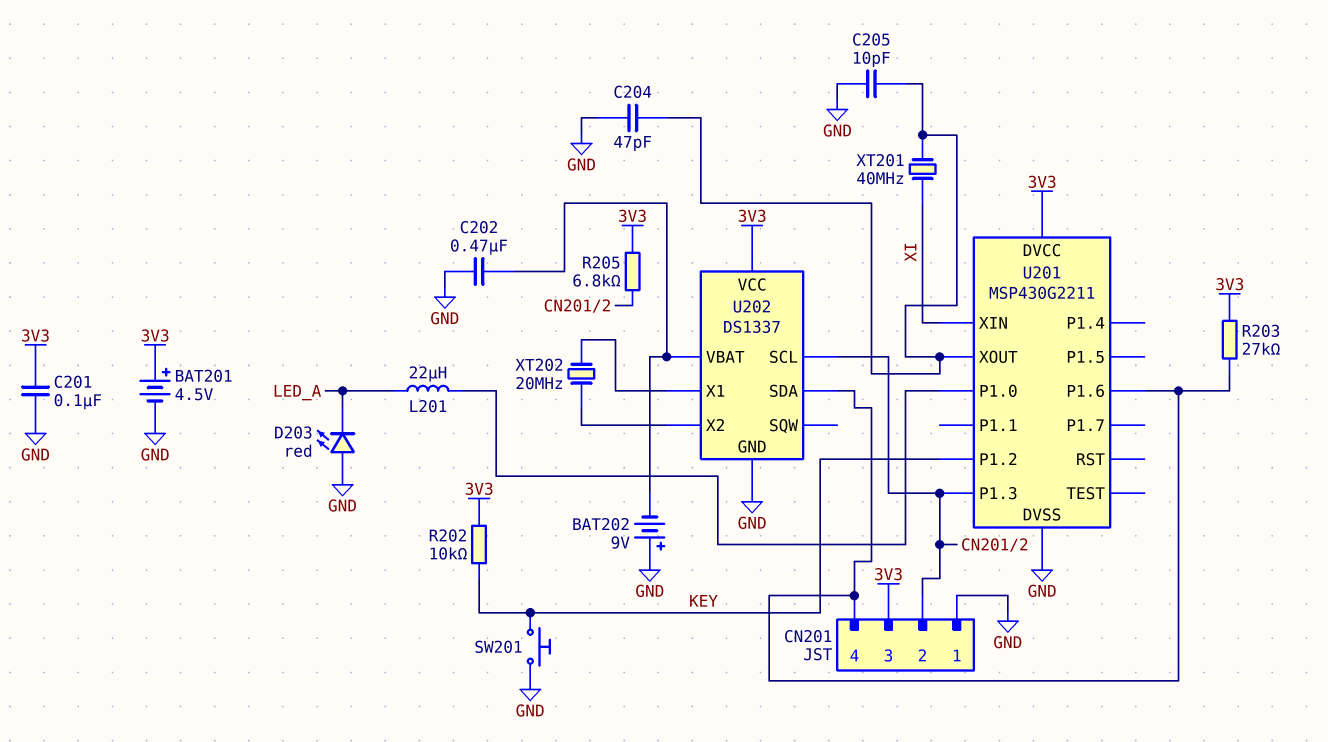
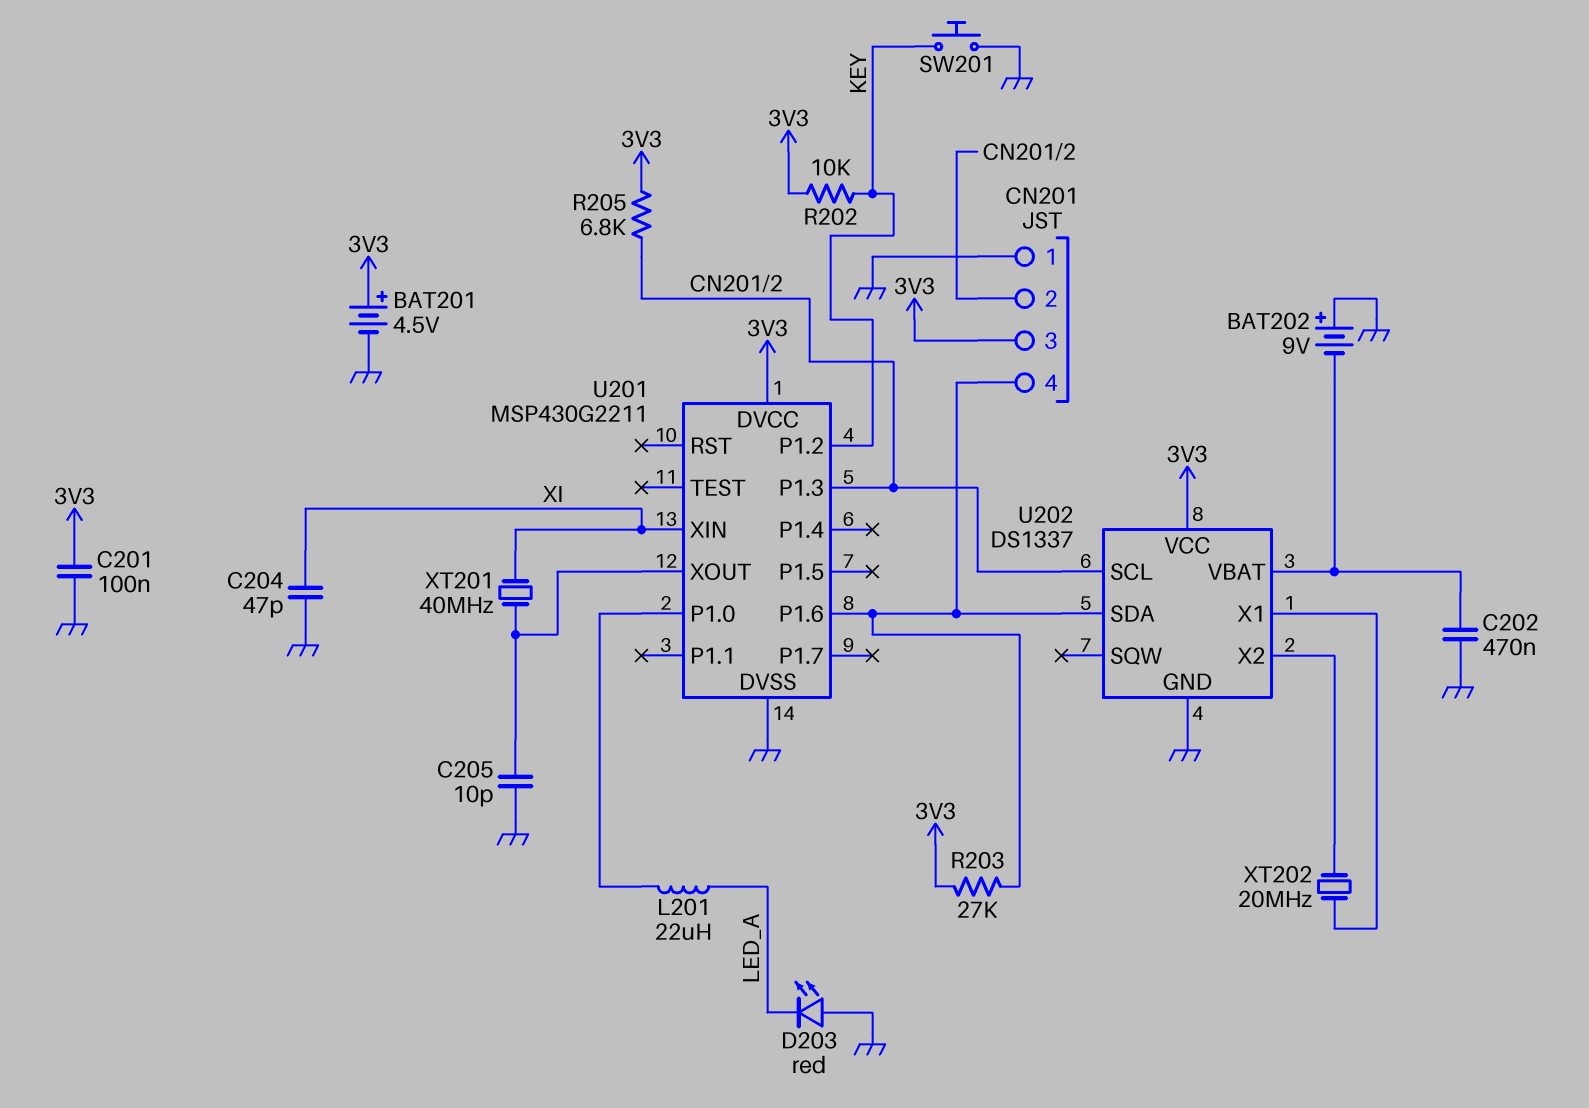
C204: 47pF (GND, U201/XOUT) -> 47pF (GND, XI)

